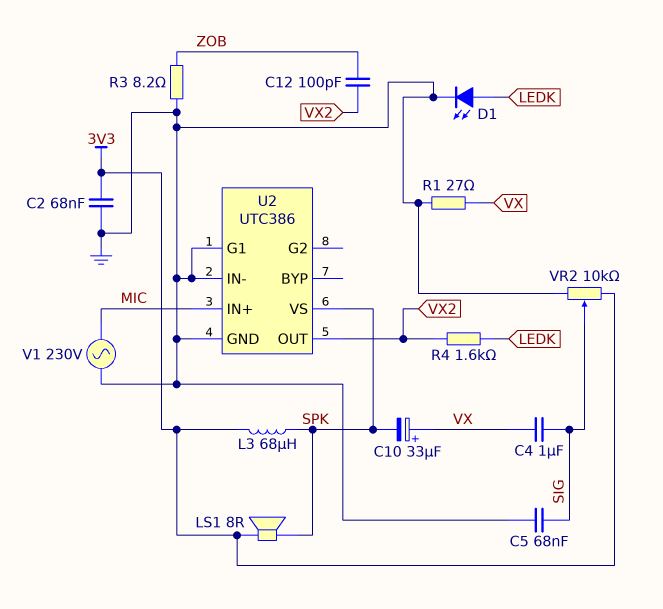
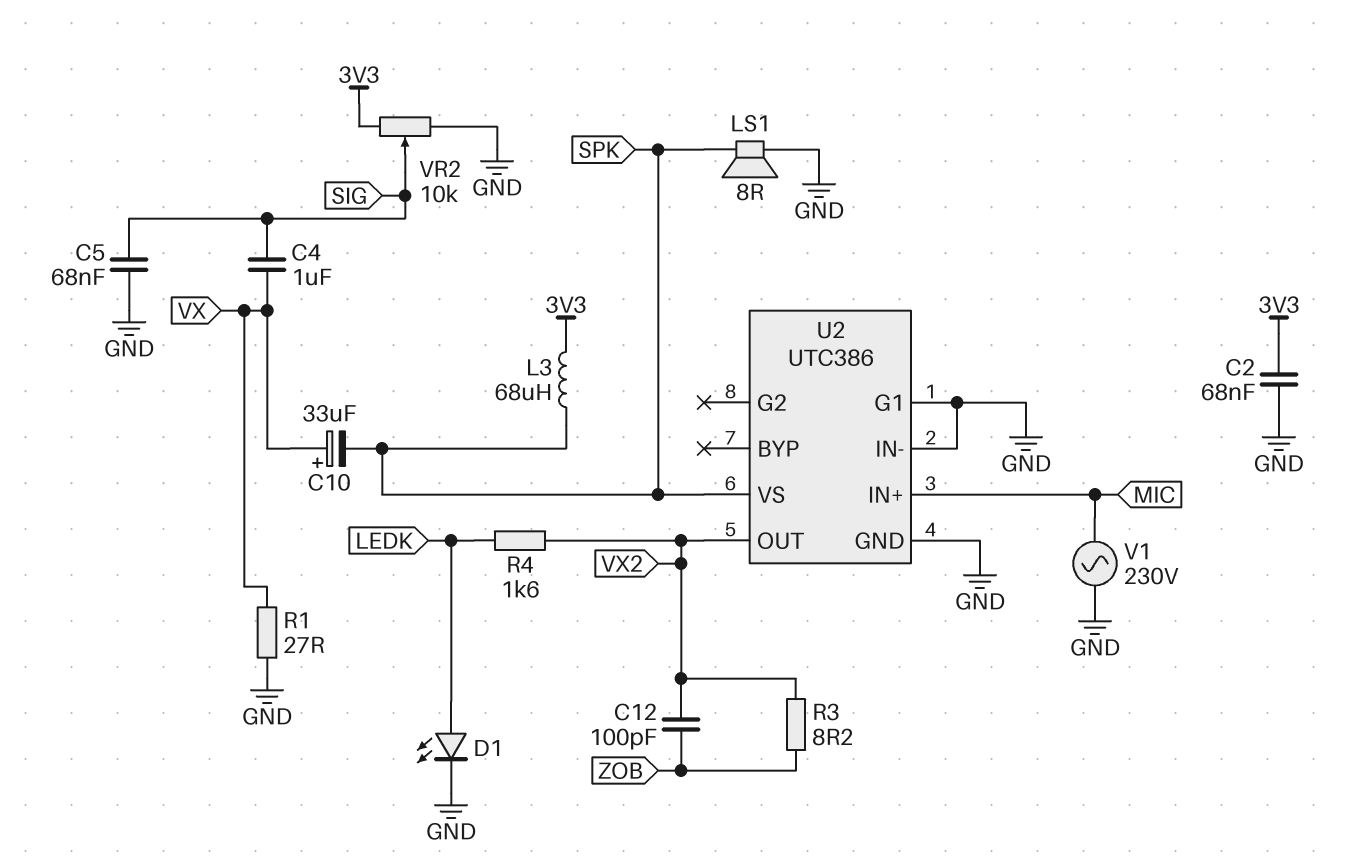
LS1: speaker 8R (3V3, SPK) -> speaker 8R (GND, SPK)
R3: 8.2 (GND, ZOB) -> 8.2 (VX2, ZOB)

